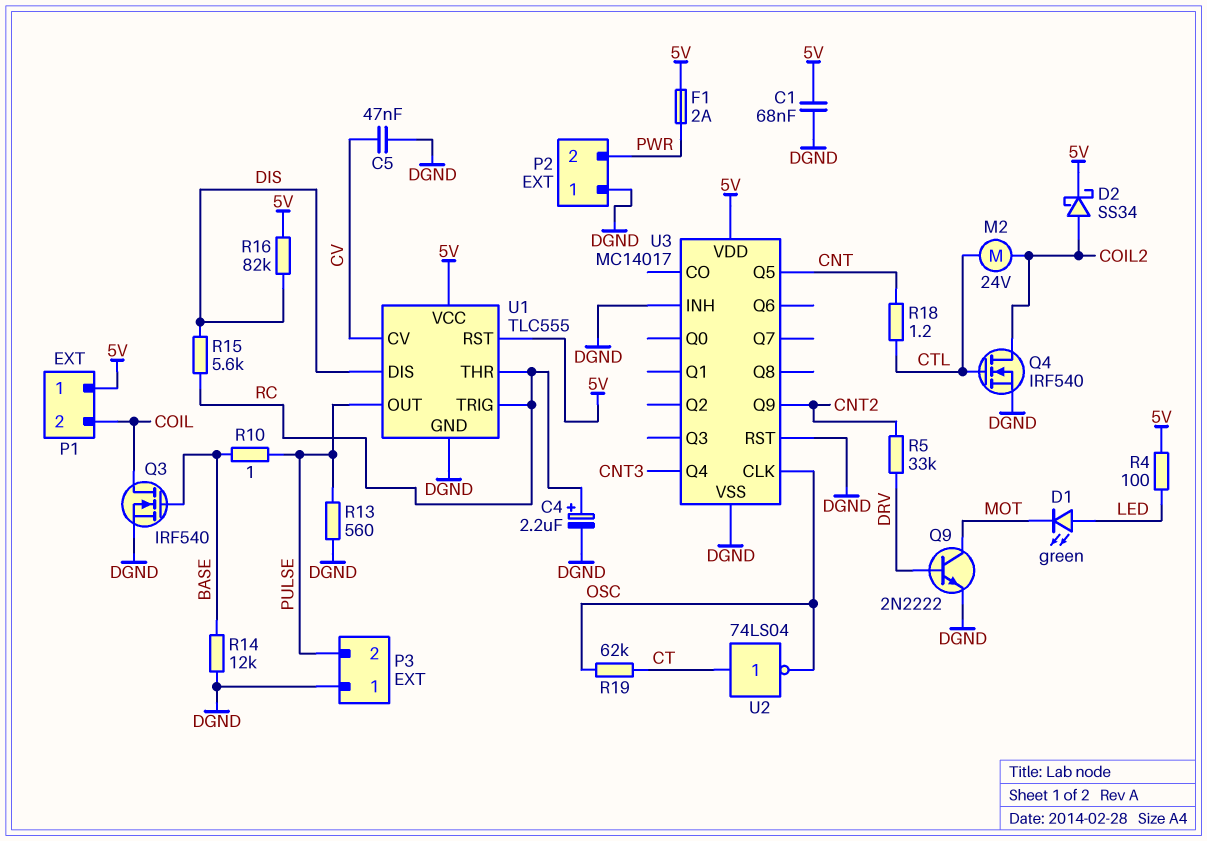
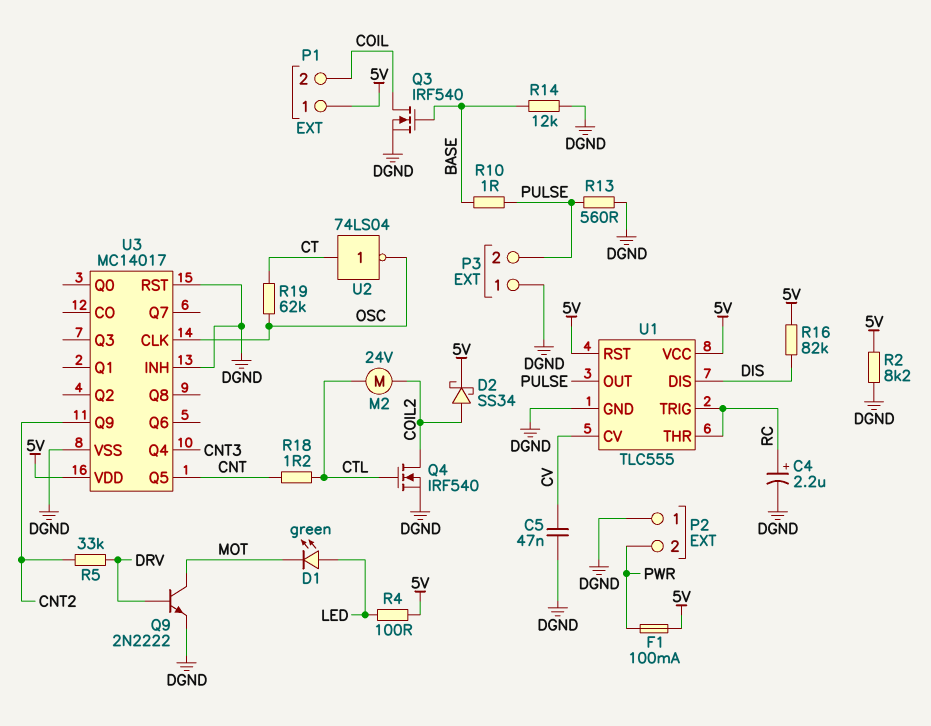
C1: 68nF (5V, DGND) -> none
F1: 2A (5V, PWR) -> 100mA (5V, PWR)
R2: none -> 8.2k (5V, DGND)
R15: 5.6k (DIS, RC) -> none

